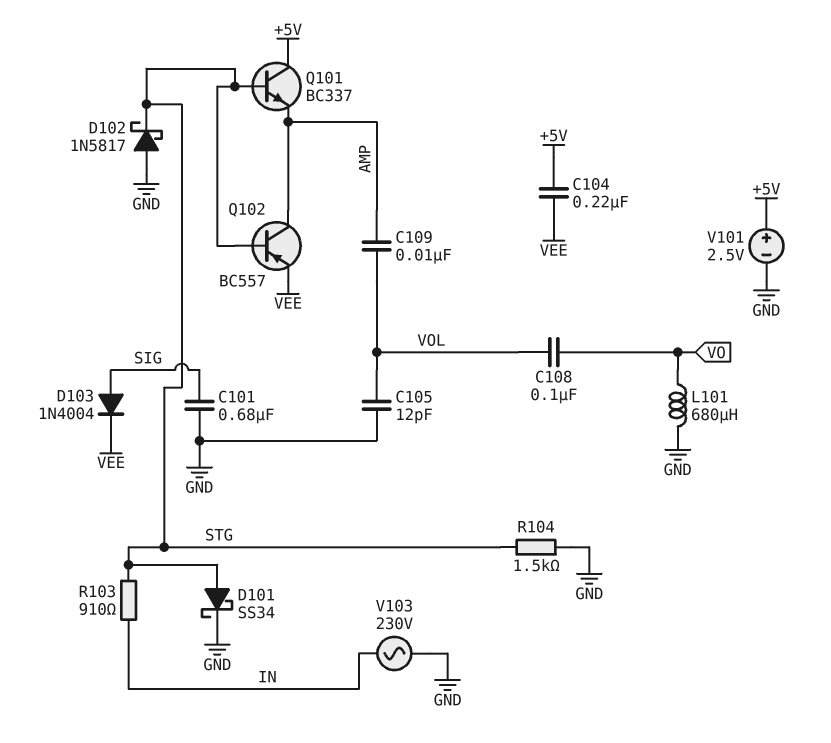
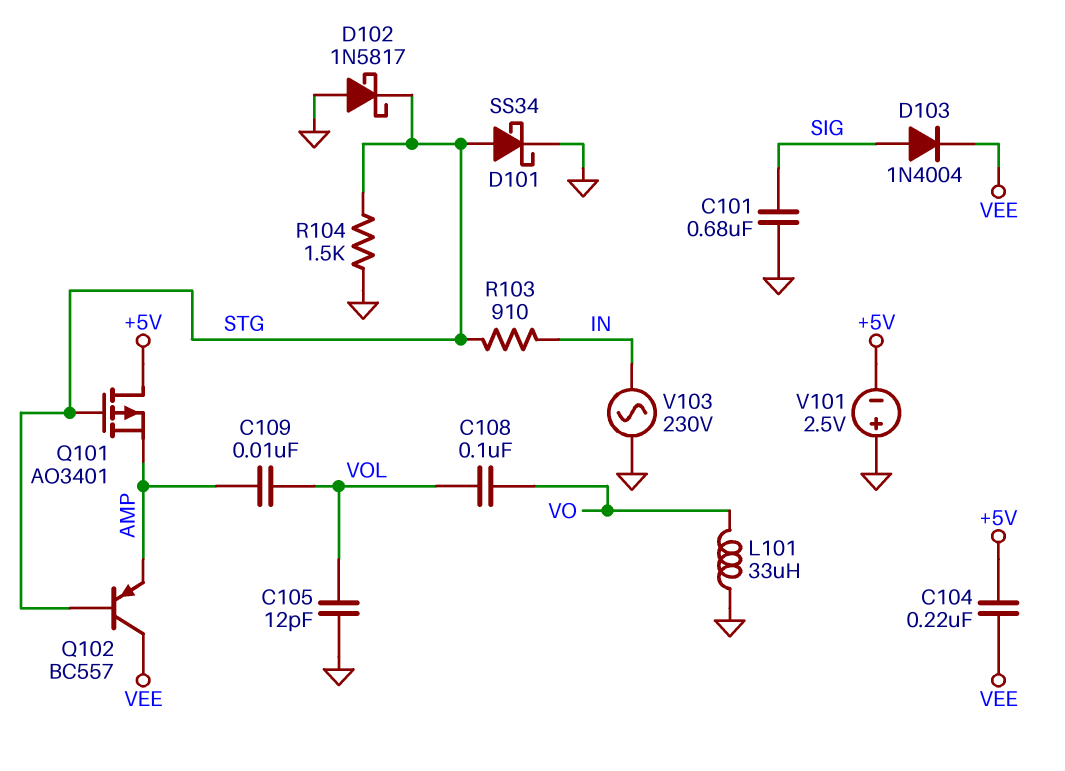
L101: 680uH (GND, VO) -> 33uH (GND, VO)
Q101: NPN BC337 (B STG, C +5V, E AMP) -> PMOS AO3401 (G STG, D +5V, S AMP)
Q102: PNP BC557 (B STG, C AMP, E VEE) -> PNP BC557 (B STG, C VEE, E AMP)
V101: 2.5V (plus +5V, minus GND) -> 2.5V (plus GND, minus +5V)

